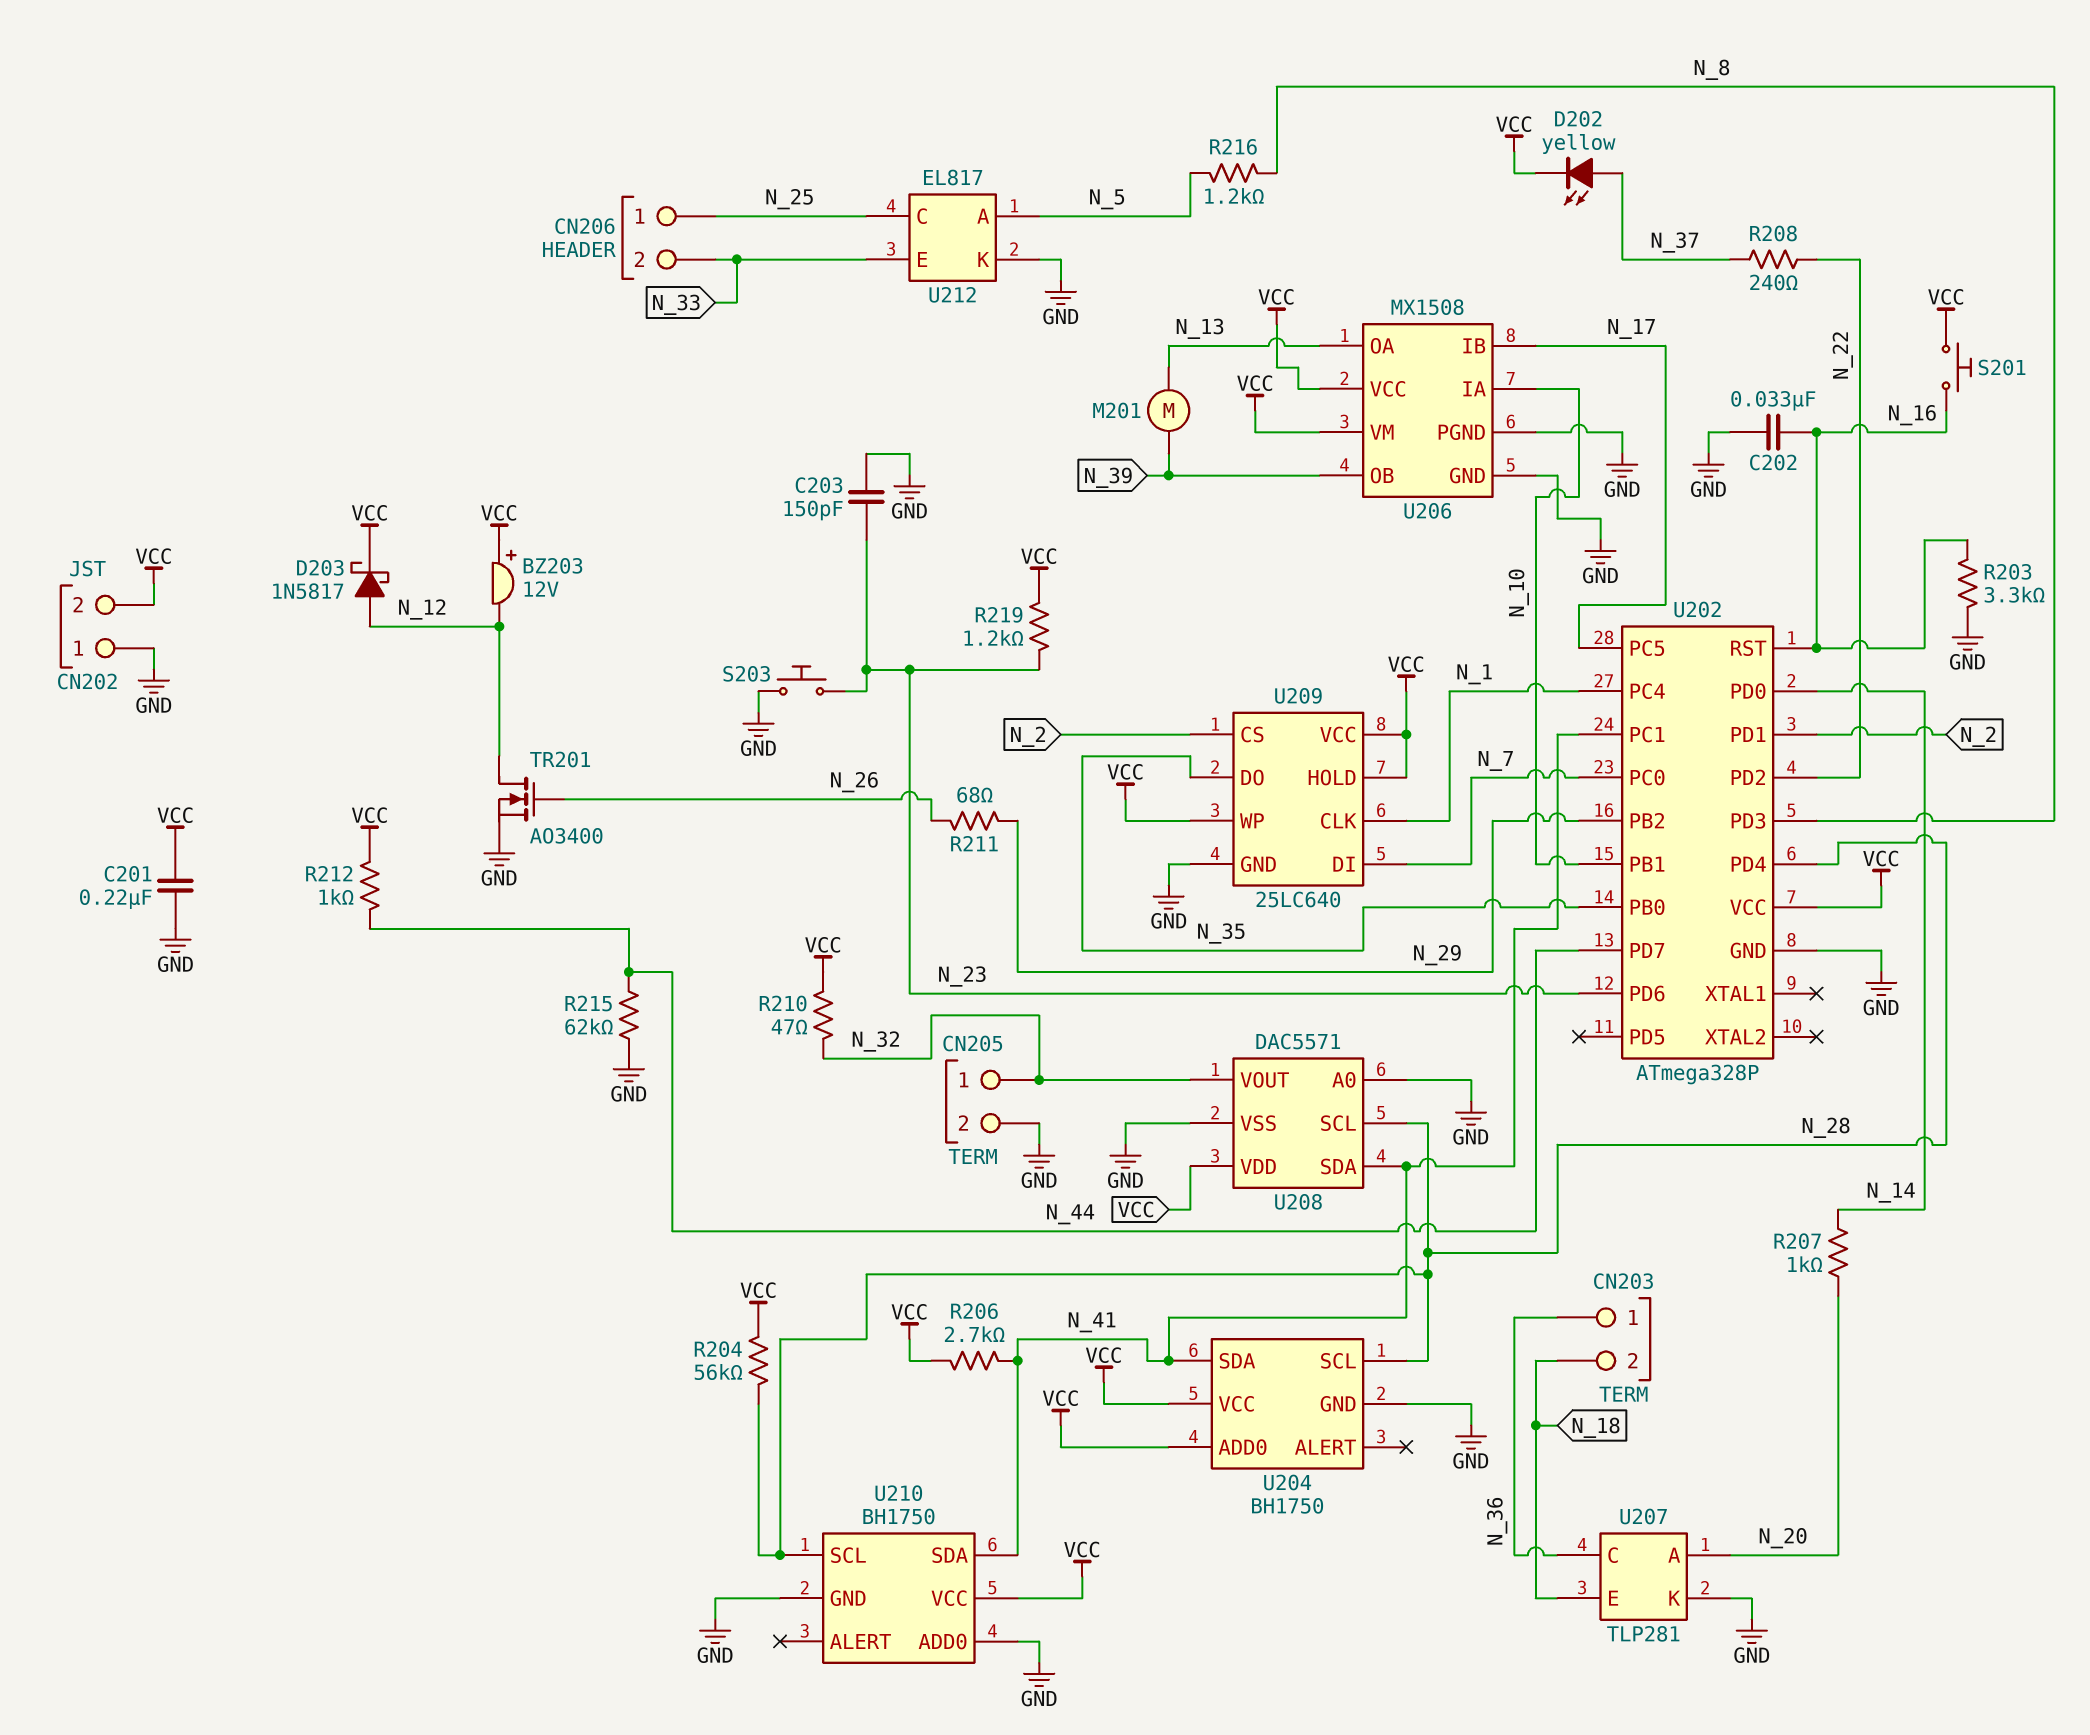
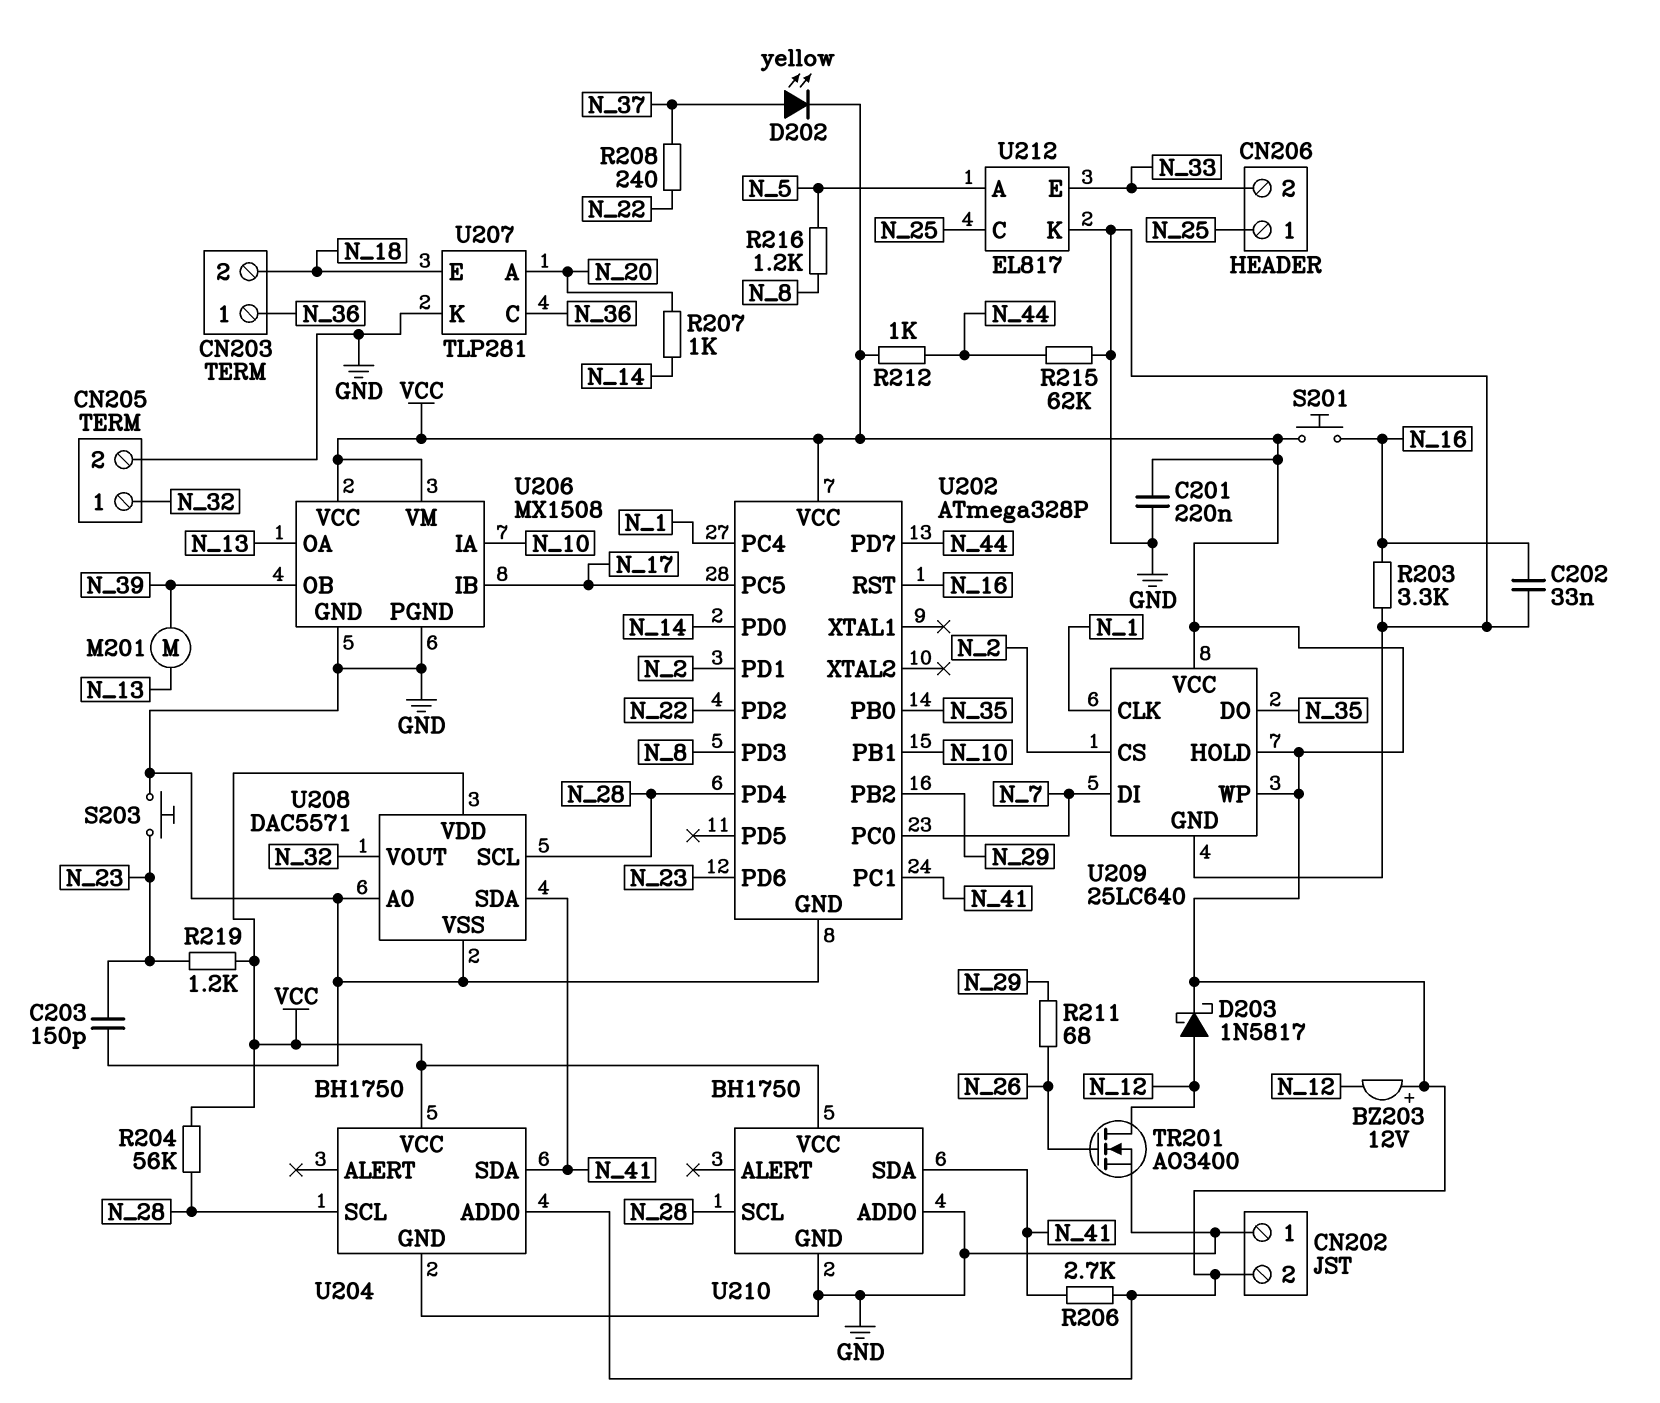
R210: 47 (N_32, VCC) -> none

